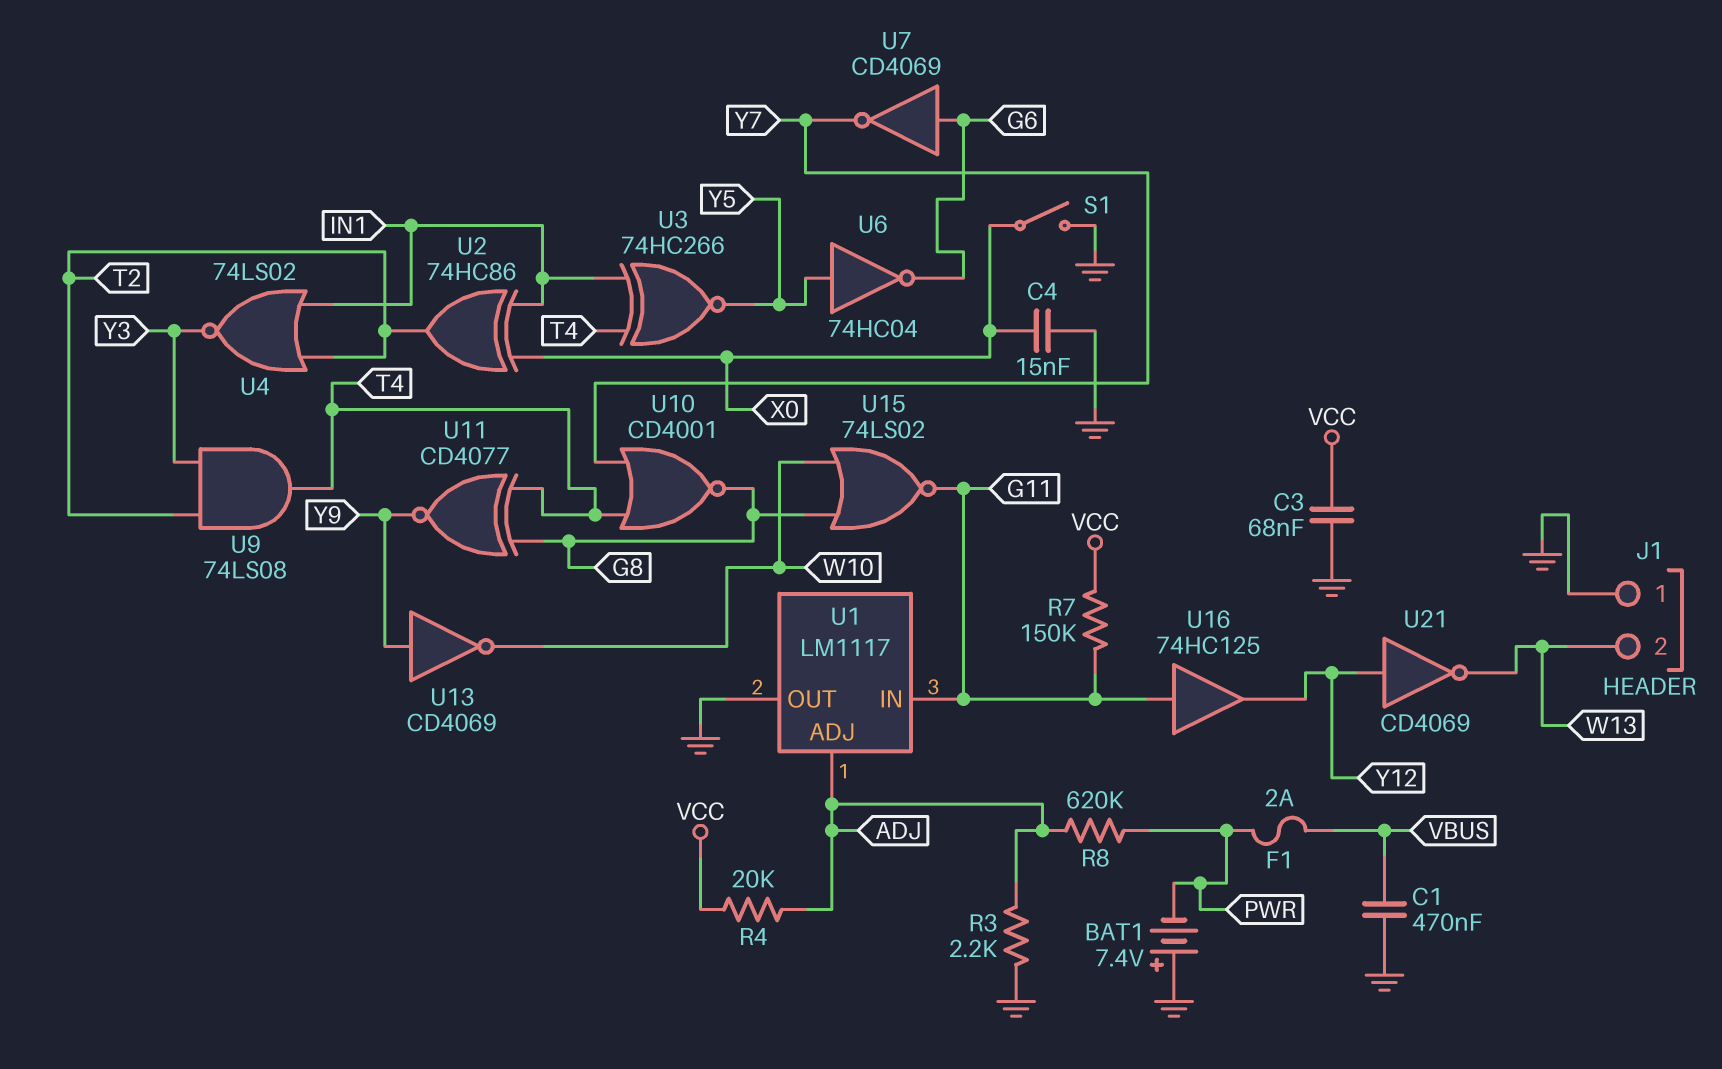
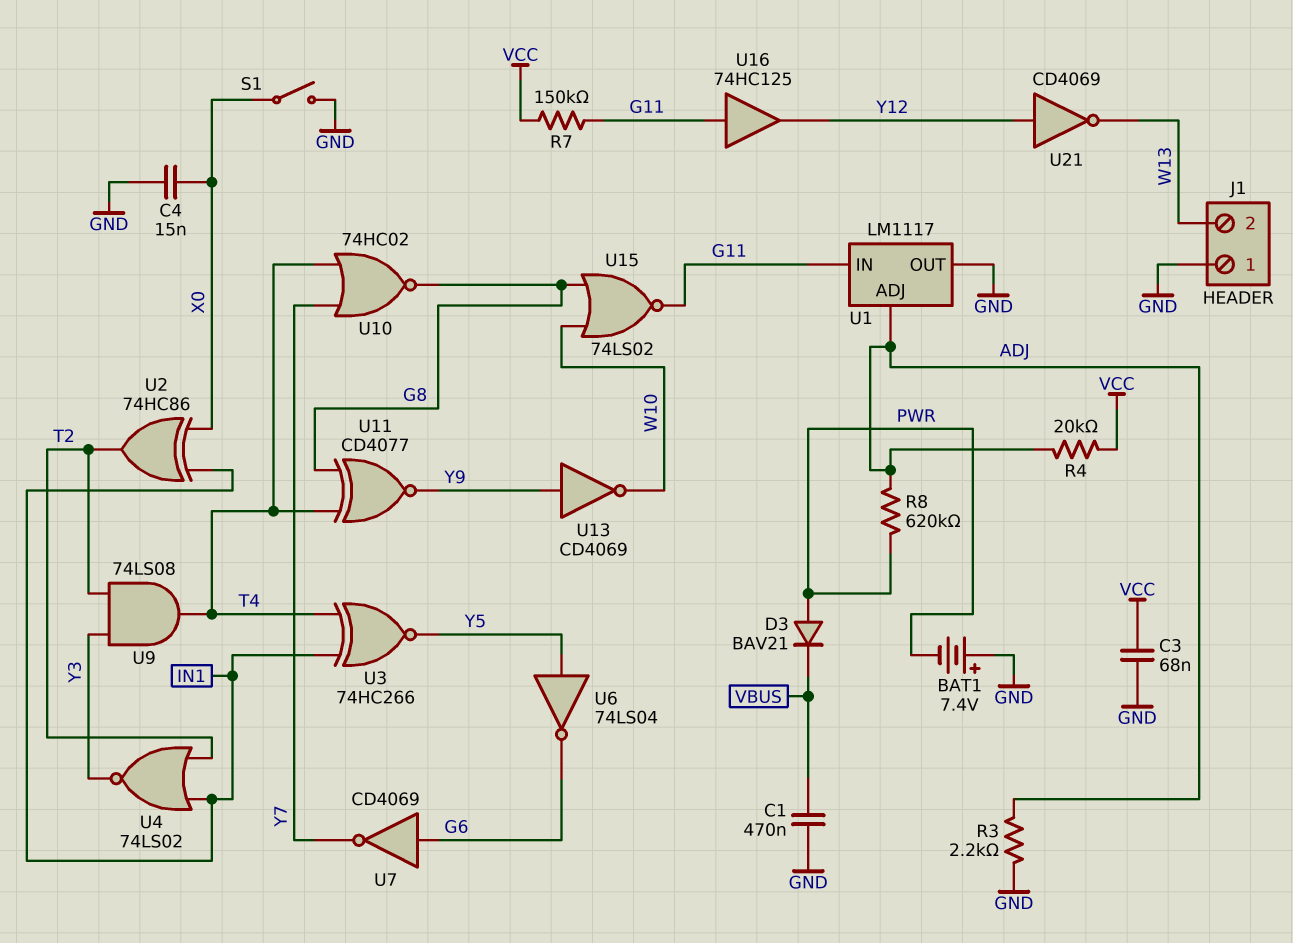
D3: none -> diode BAV21 (A PWR, K VBUS)
F1: 2A (PWR, VBUS) -> none
U6: NOT 74HC04 (in Y5, out G6) -> NOT 74LS04 (in Y5, out G6)
U10: NOR CD4001 (in T4, in Y7, out G8) -> NOR 74HC02 (in T4, in Y7, out G8)

